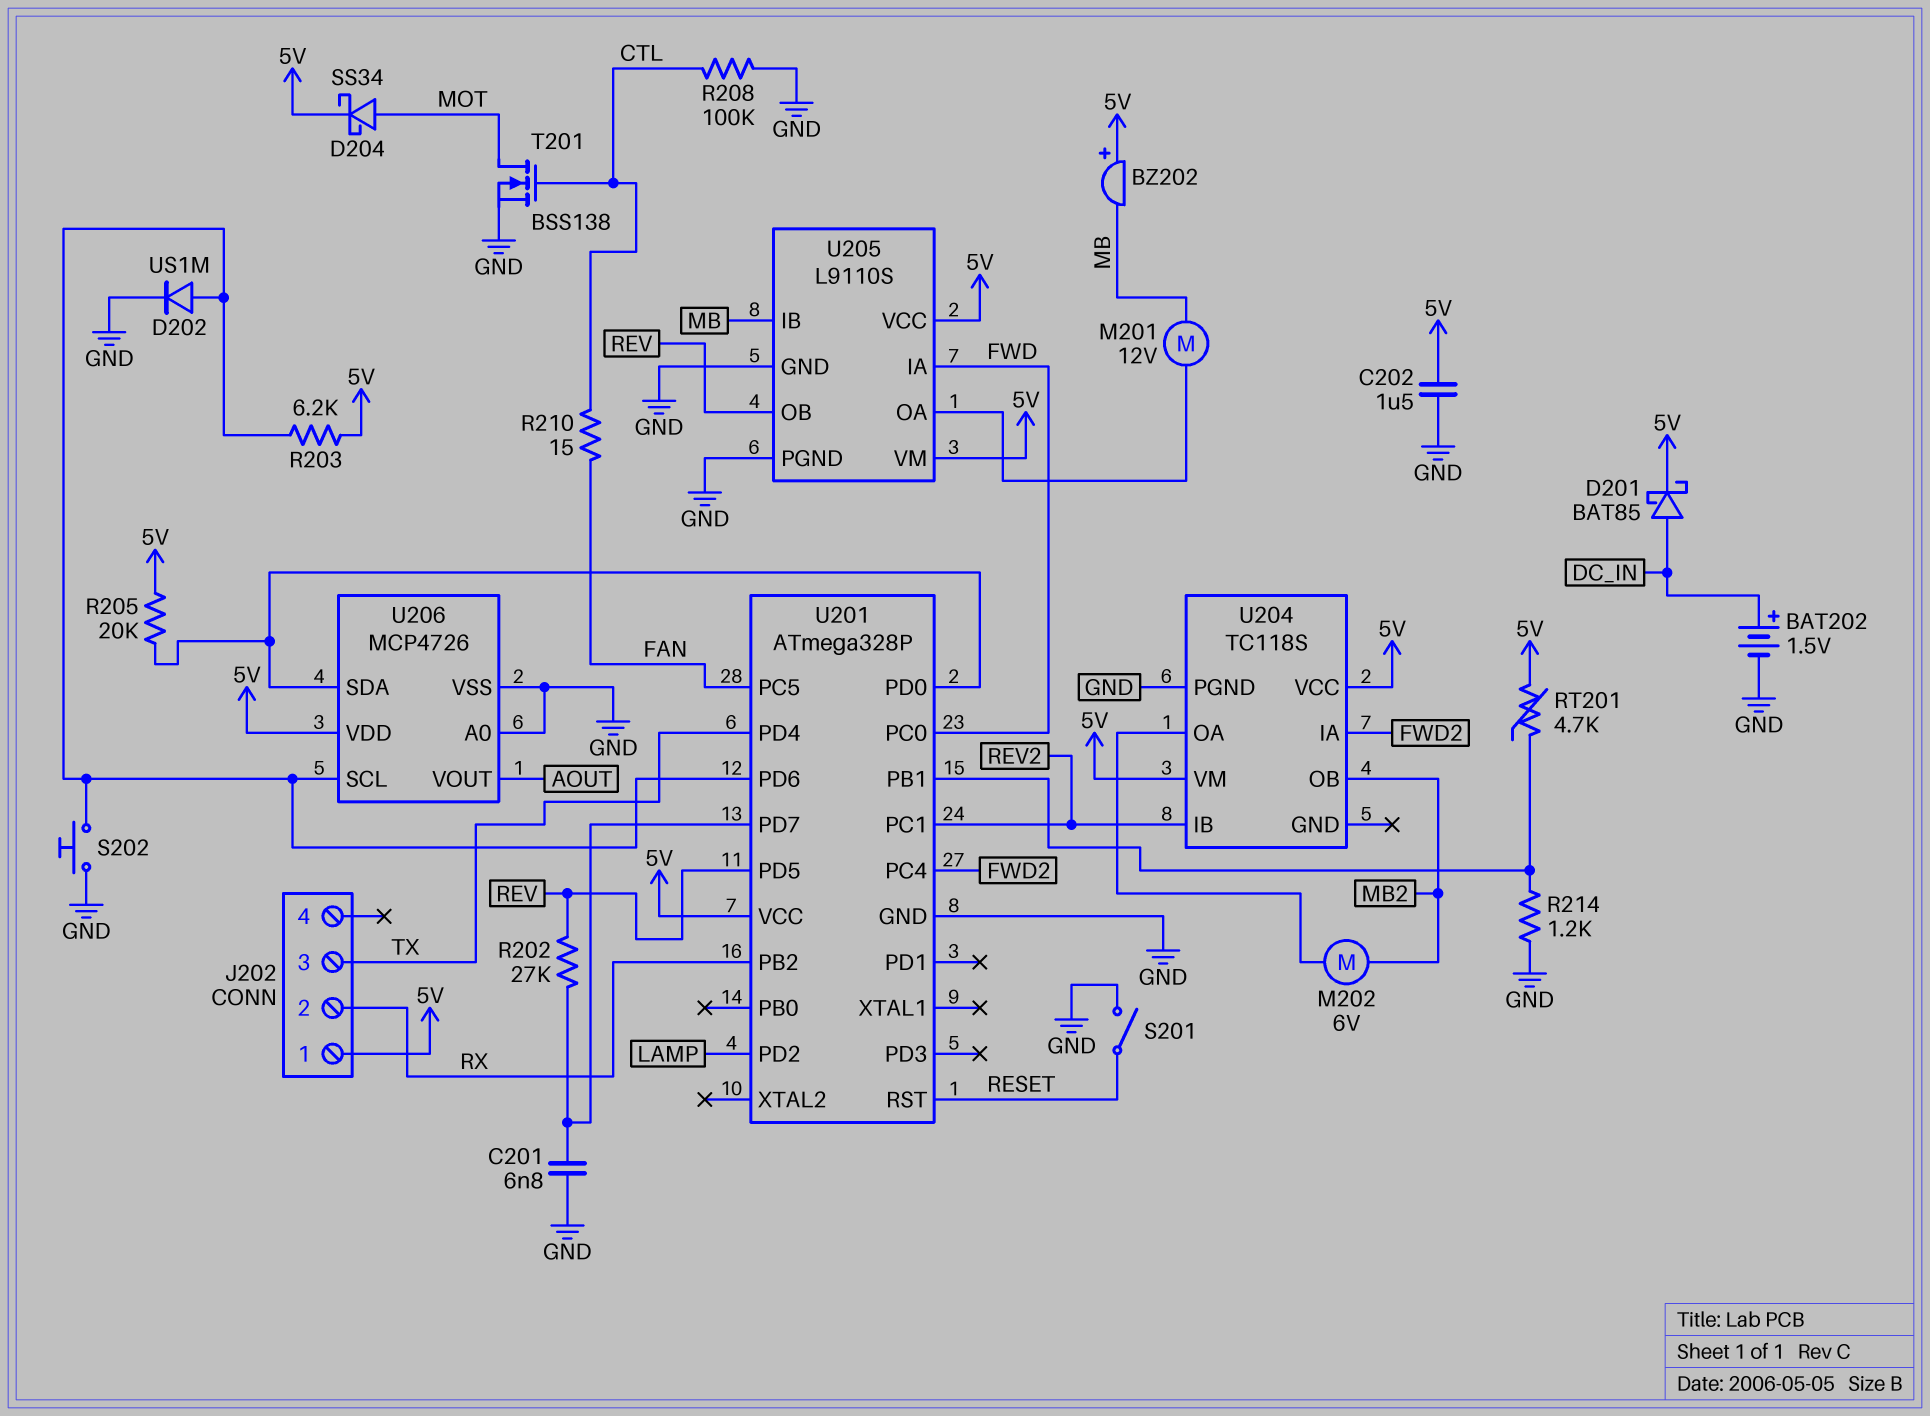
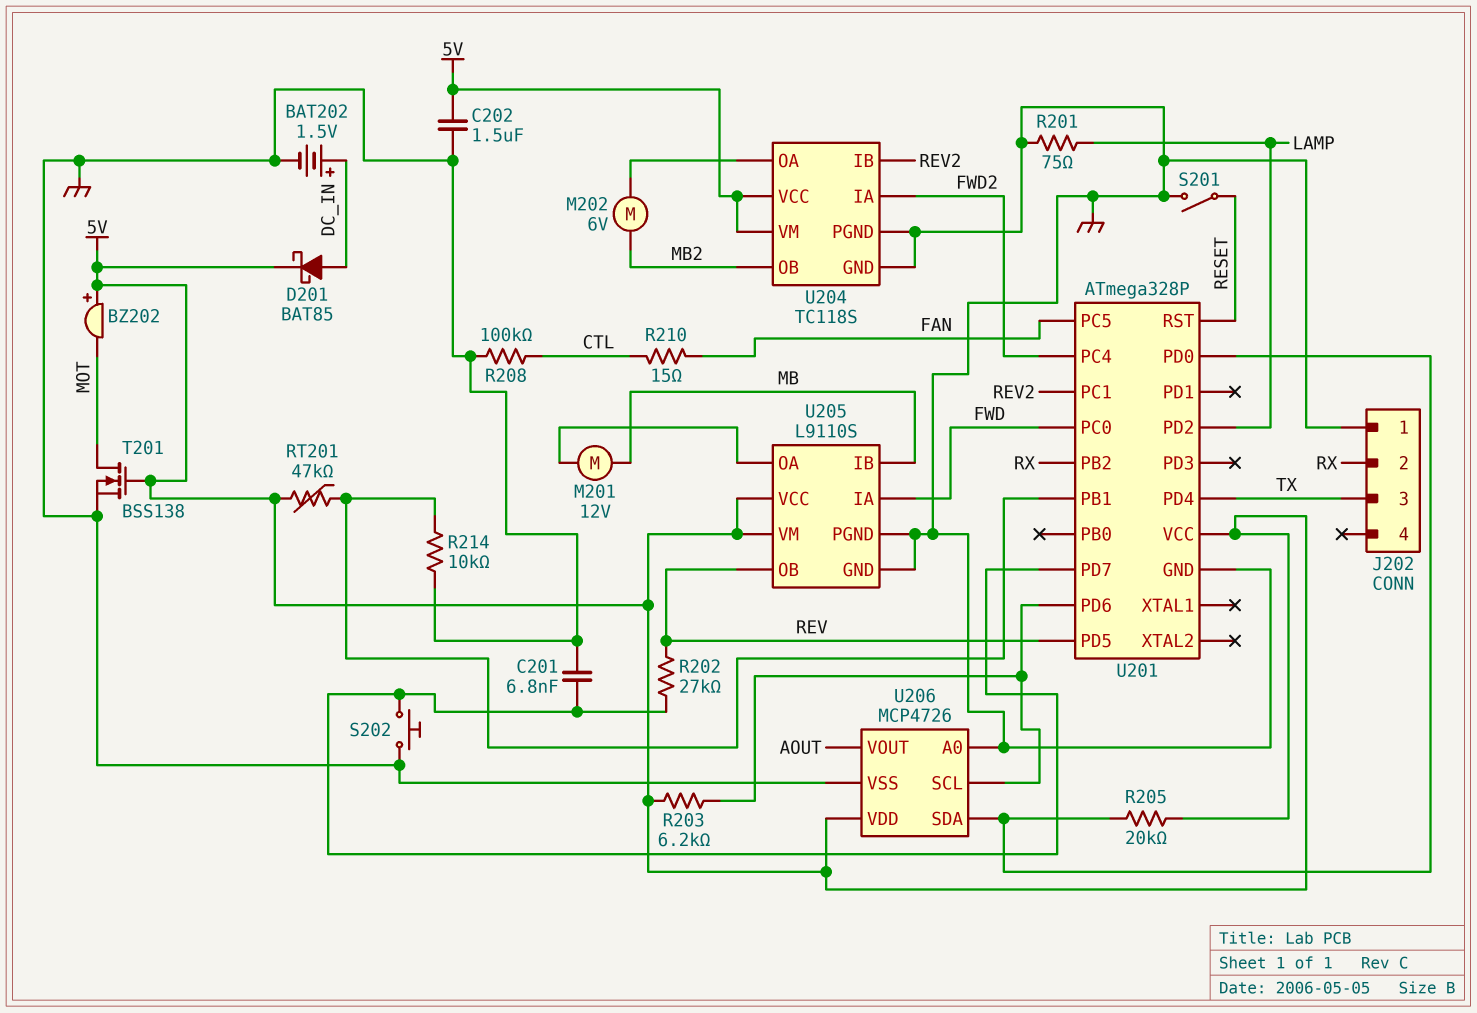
BZ202: buzzer (plus 5V, minus MB) -> buzzer (plus 5V, minus MOT)
D202: diode US1M (A U201/PD6, K GND) -> none
D204: schottky SS34 (A MOT, K 5V) -> none
J202 pin 1: 5V -> GND
R201: none -> 75 (GND, LAMP)
R214: 1.2k (GND, U201/PB1) -> 10k (GND, U201/PB1)
RT201: 4.7k (5V, U201/PB1) -> 47k (5V, U201/PB1)
S202: button (GND, U201/PD6) -> button (GND, U201/PD7)
T201: NMOS BSS138 (G CTL, D MOT, S GND) -> NMOS BSS138 (G 5V, D MOT, S GND)
U204 pin GND: none -> GND

